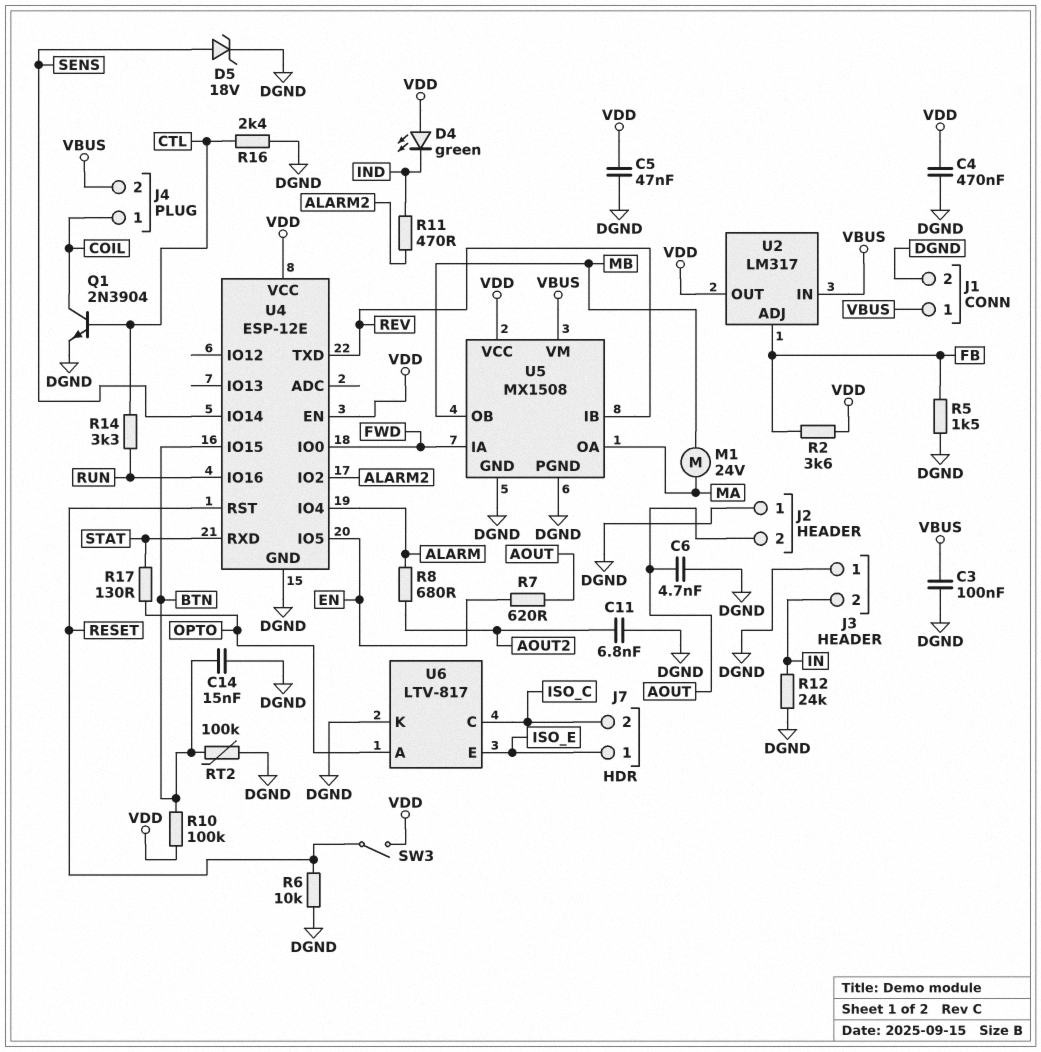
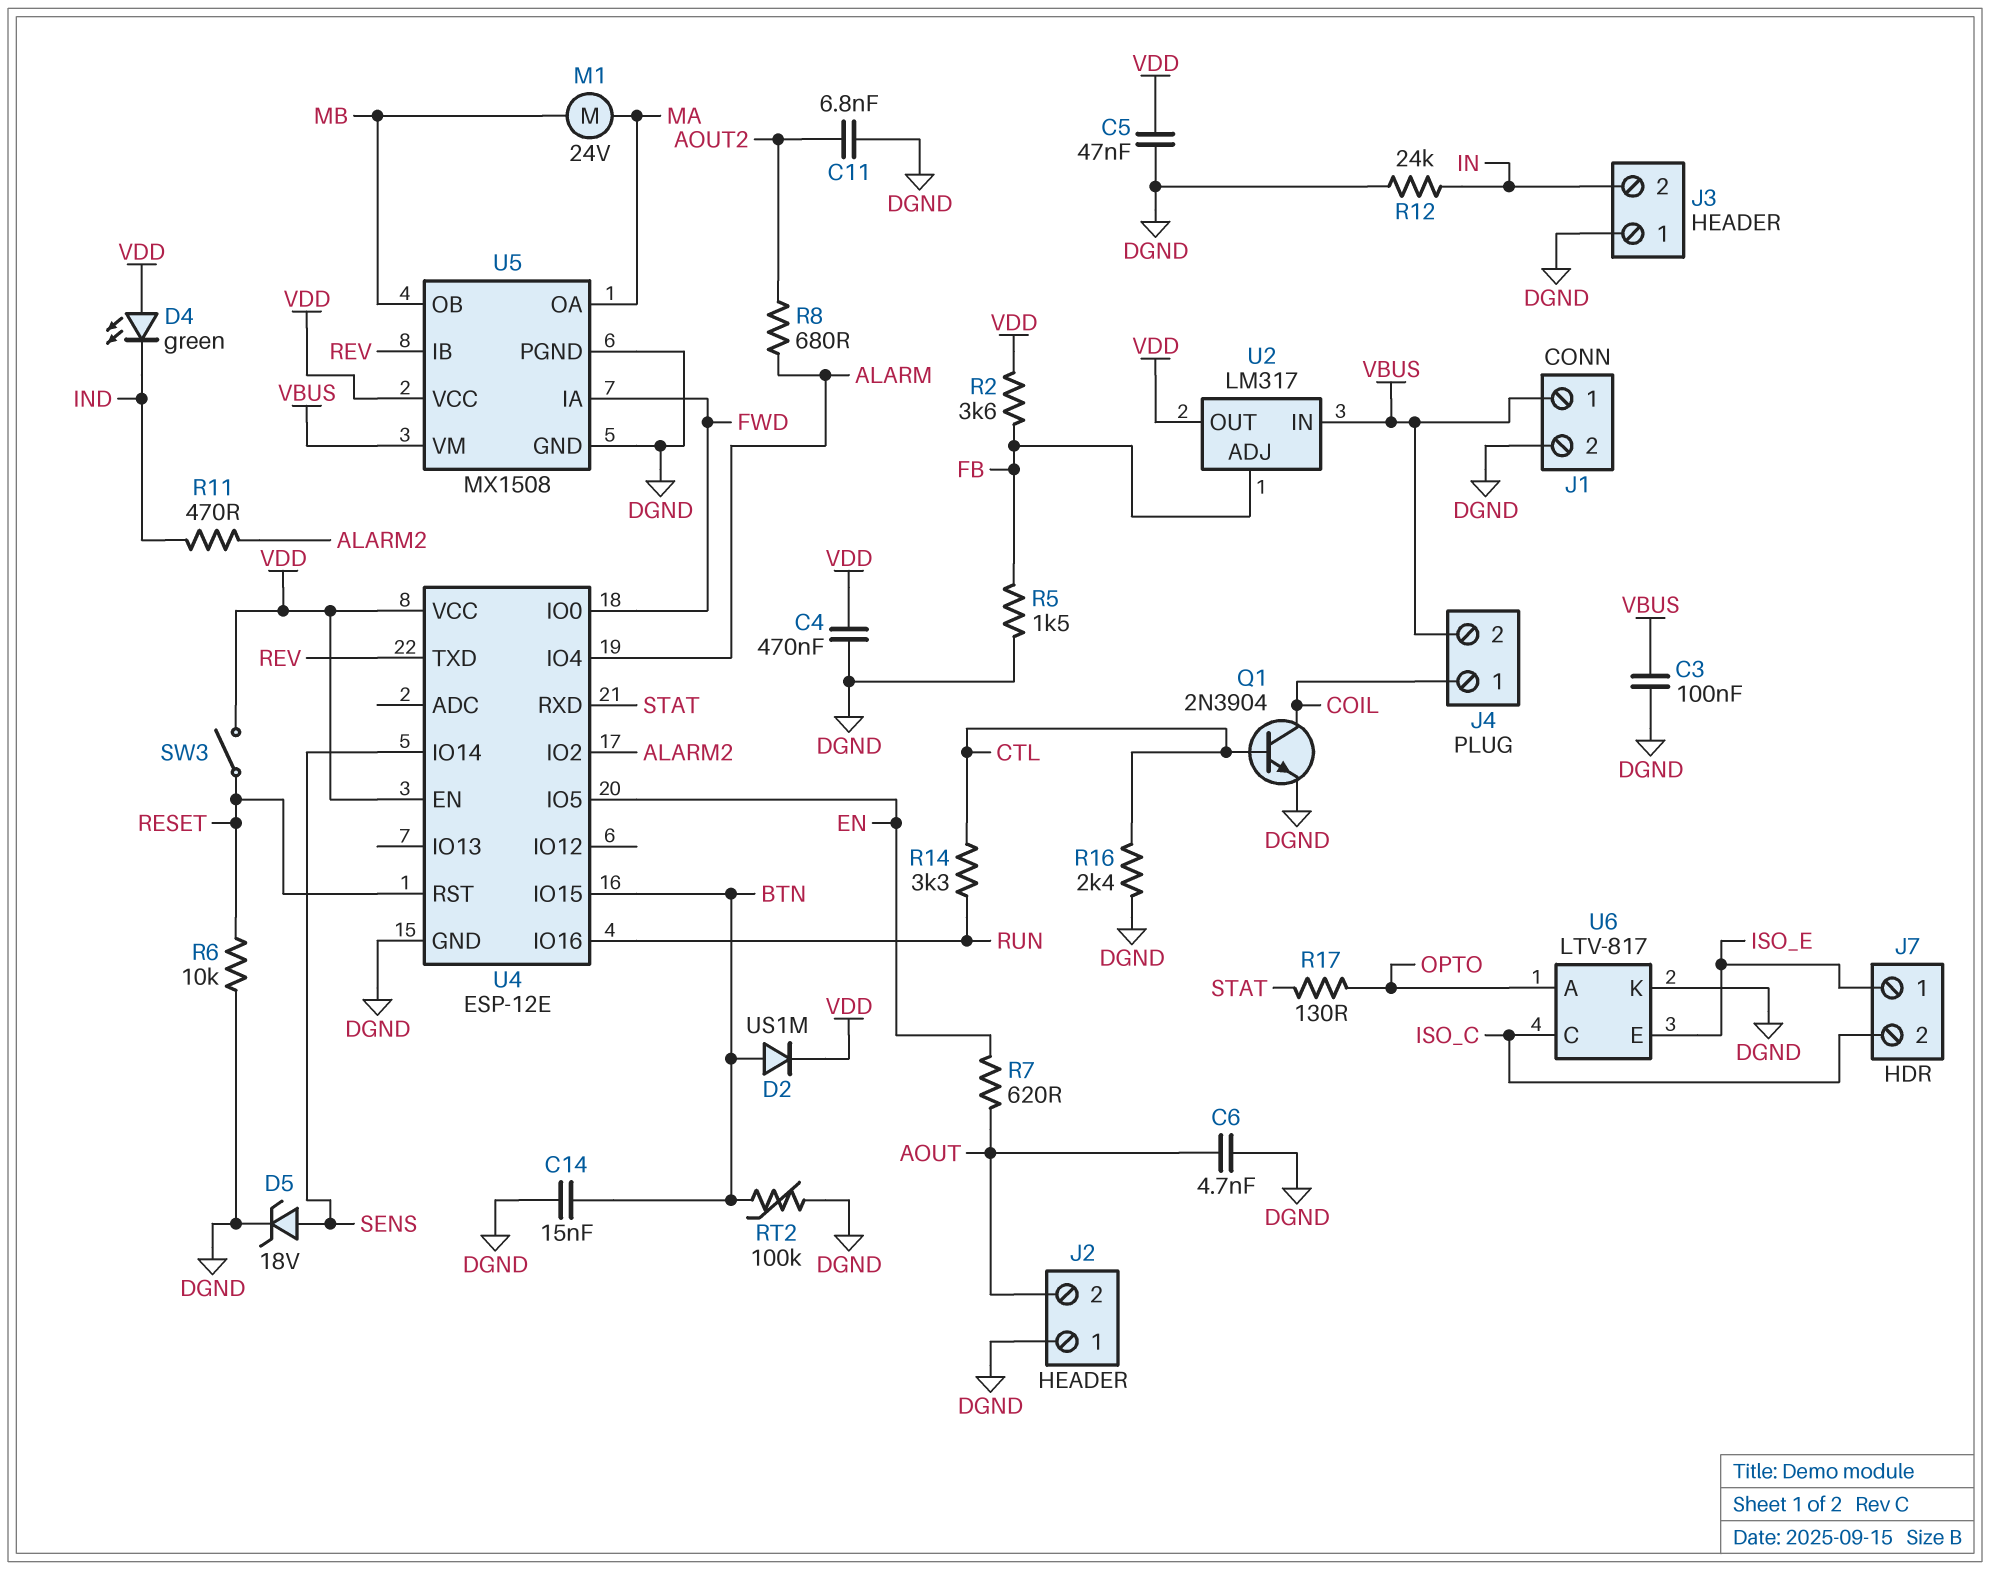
D2: none -> diode US1M (A BTN, K VDD)
R10: 100k (BTN, VDD) -> none

